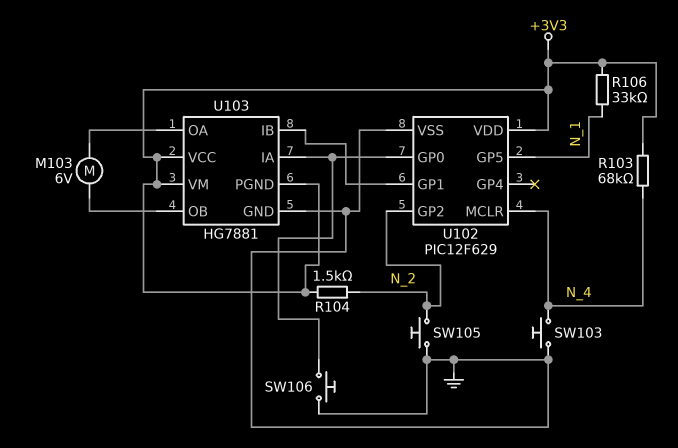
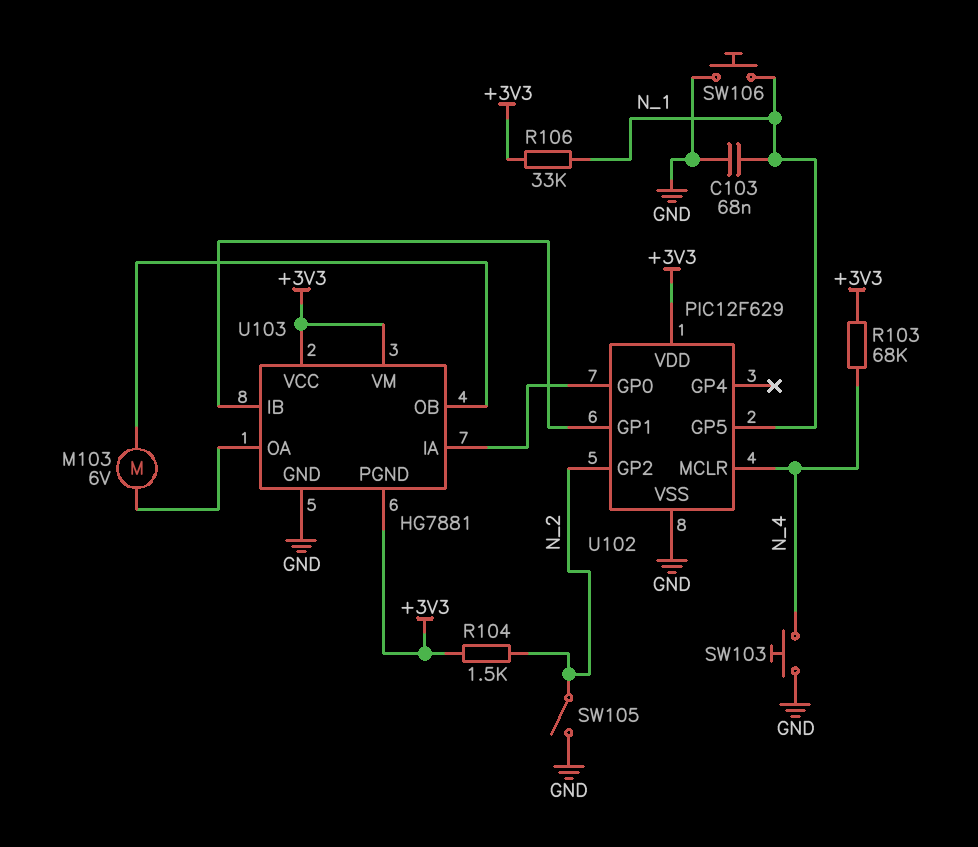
C103: none -> 68nF (GND, N_1)
SW105: button (GND, N_2) -> switch (GND, N_2)
SW106: button (GND, U102/GP0) -> button (GND, N_1)

